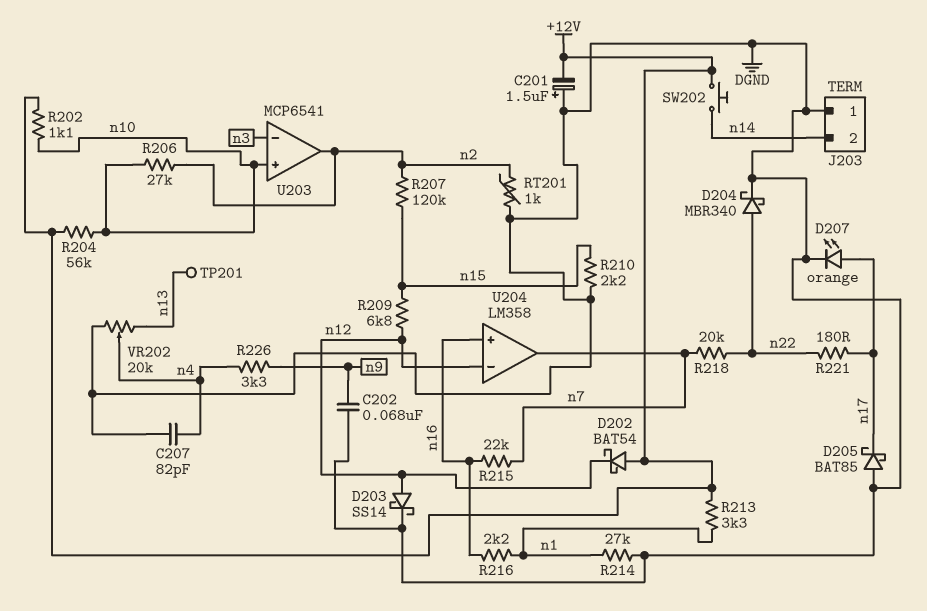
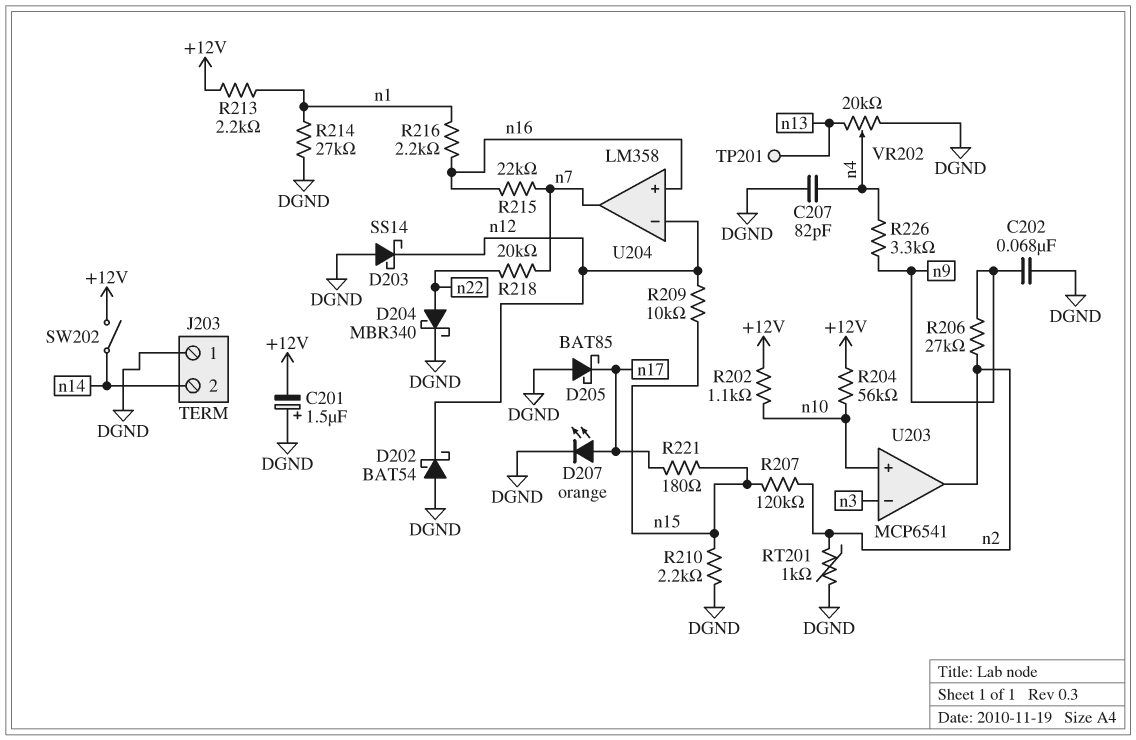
D202: schottky BAT54 (A +12V, K n12) -> schottky BAT54 (A DGND, K n12)
D203: schottky SS14 (A n12, K DGND) -> schottky SS14 (A DGND, K n12)
R206: 27k (n2, n10) -> 27k (n2, n9)
R209: 6.8k (n12, n15) -> 10k (n12, n15)
R213: 3.3k (+12V, n1) -> 2.2k (+12V, n1)
R221: 180 (n17, n22) -> 180 (n15, n17)
SW202: button (+12V, n14) -> switch (+12V, n14)

